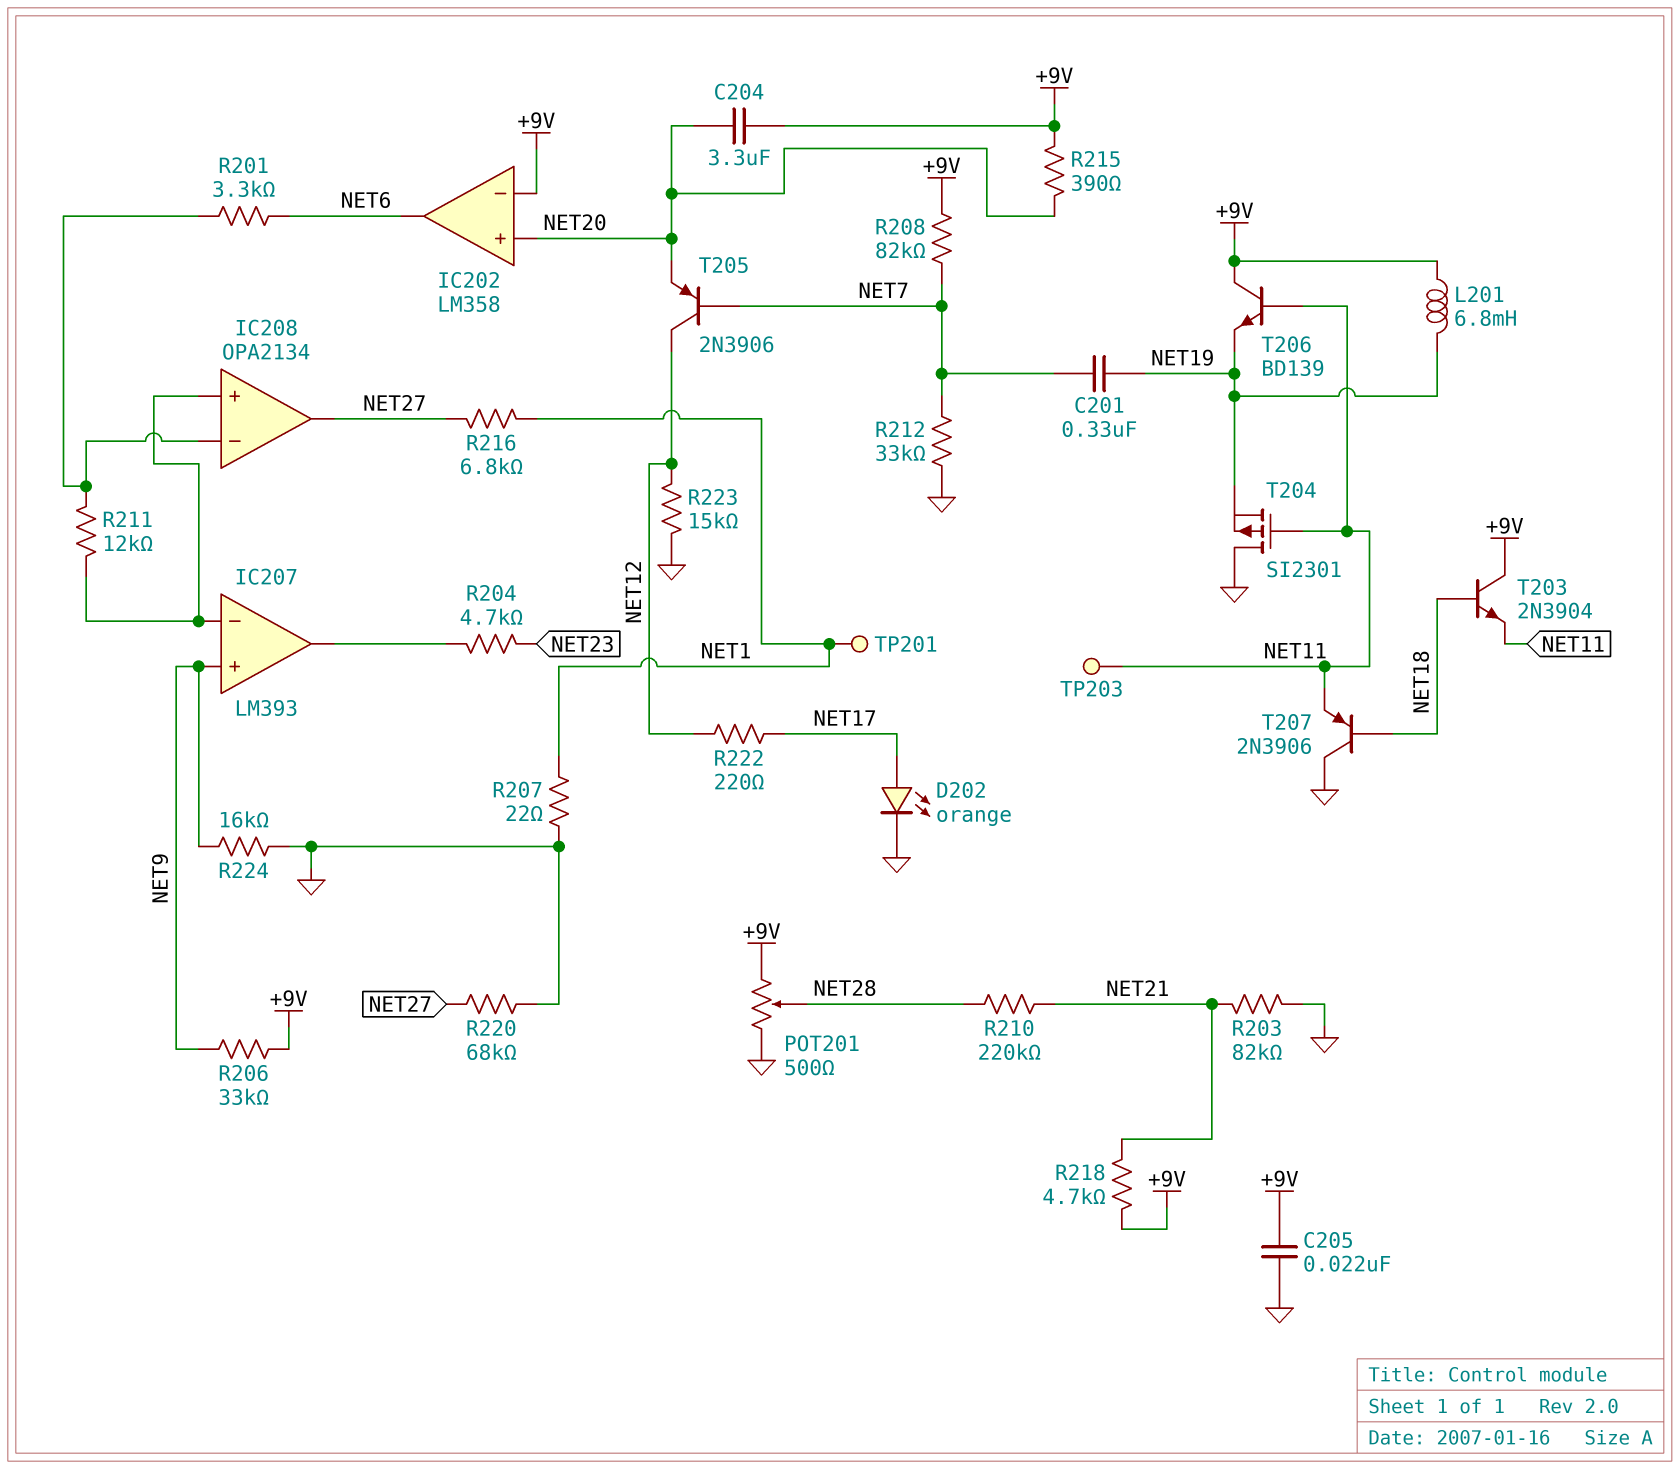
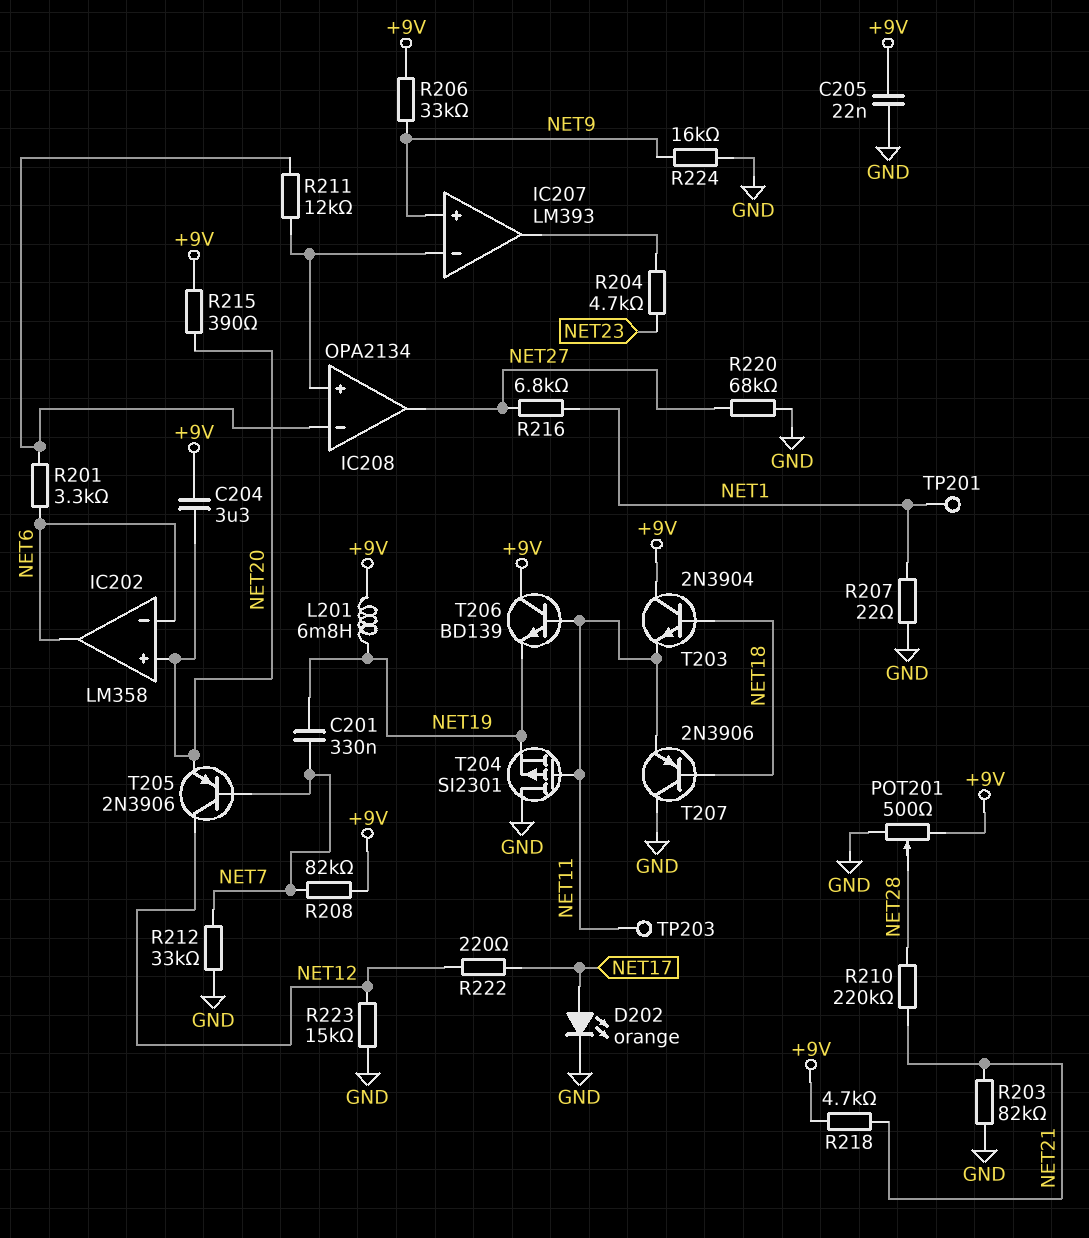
IC202 pin in-: +9V -> NET6

